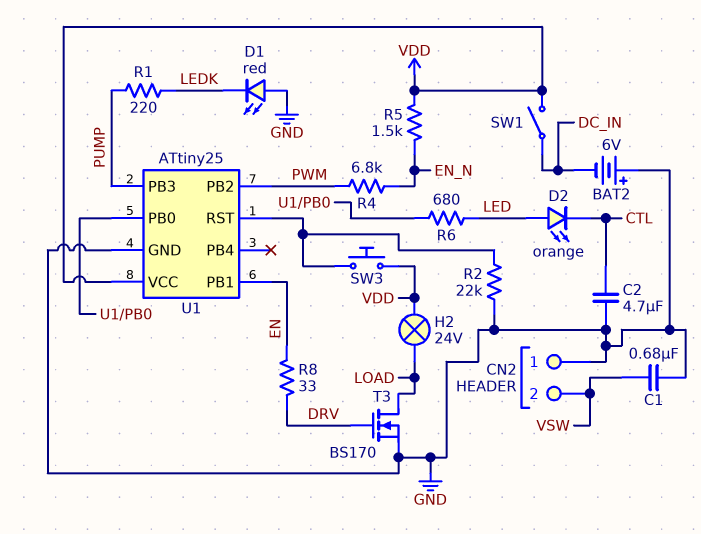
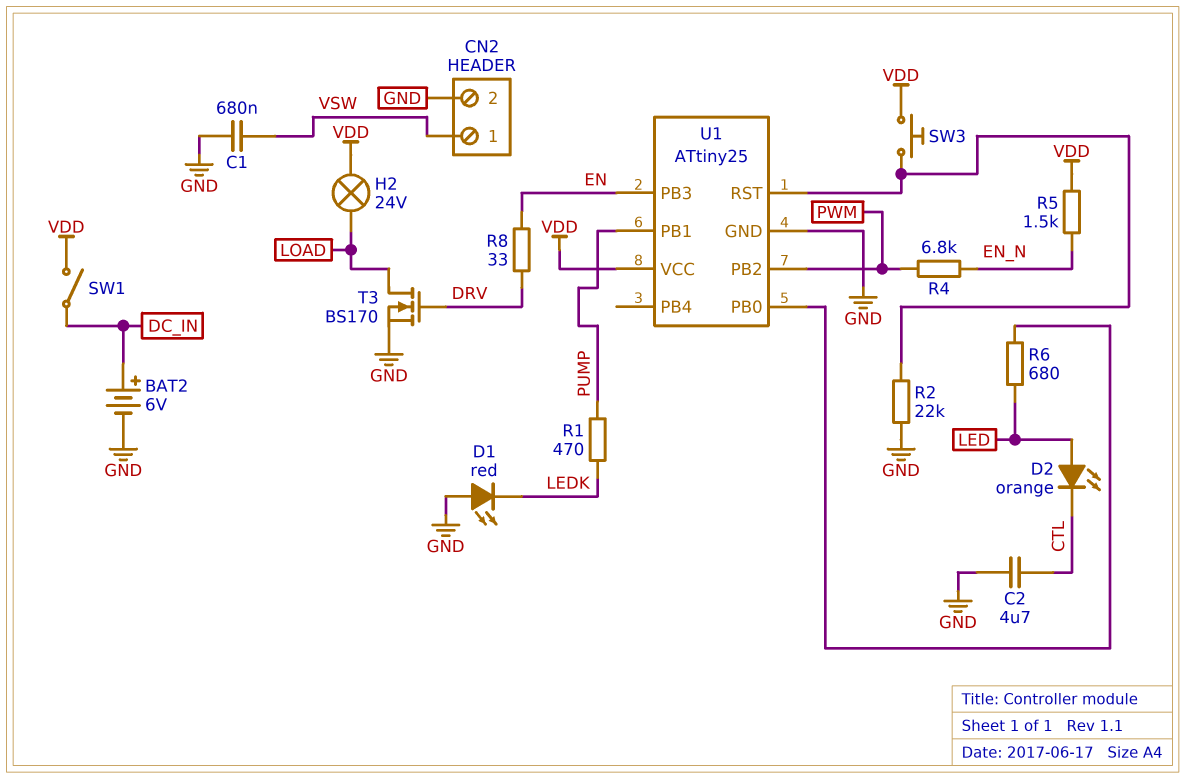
BAT2: 6V (plus GND, minus DC_IN) -> 6V (plus DC_IN, minus GND)
CN2 pin 1: GND -> VSW
CN2 pin 2: VSW -> GND
R1: 220 (LEDK, PUMP) -> 470 (LEDK, PUMP)
U1 pin PB1: EN -> PUMP
U1 pin PB3: PUMP -> EN

